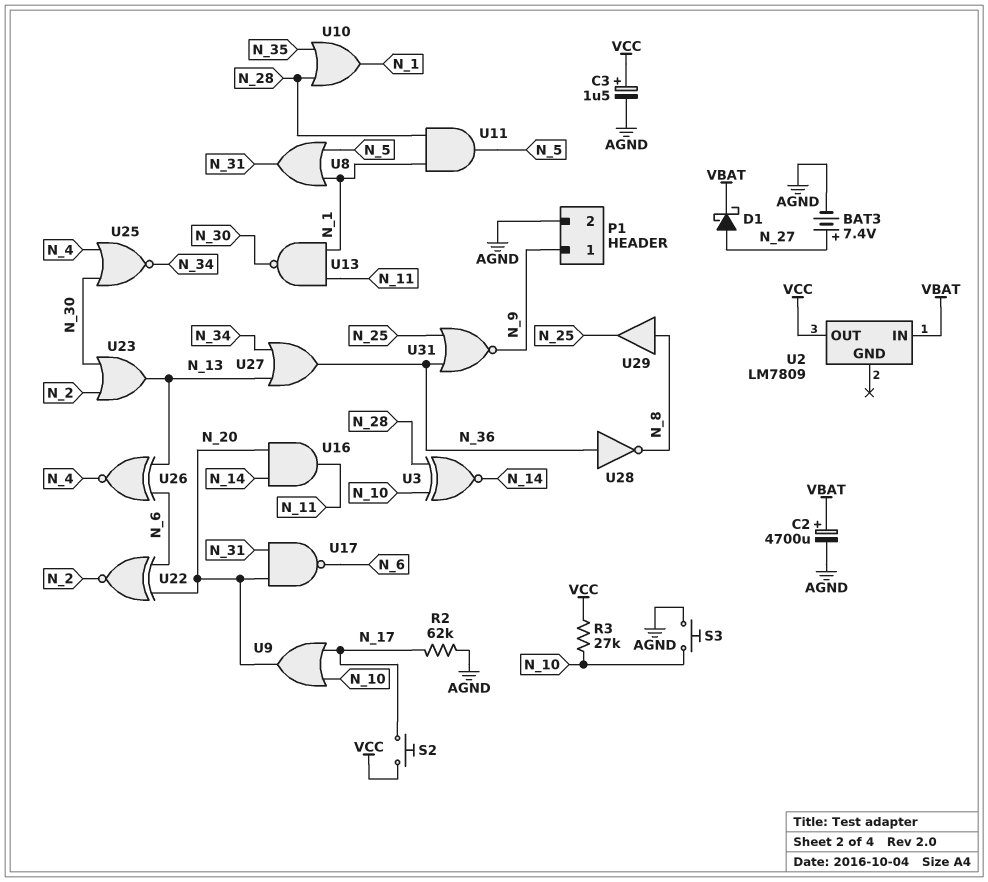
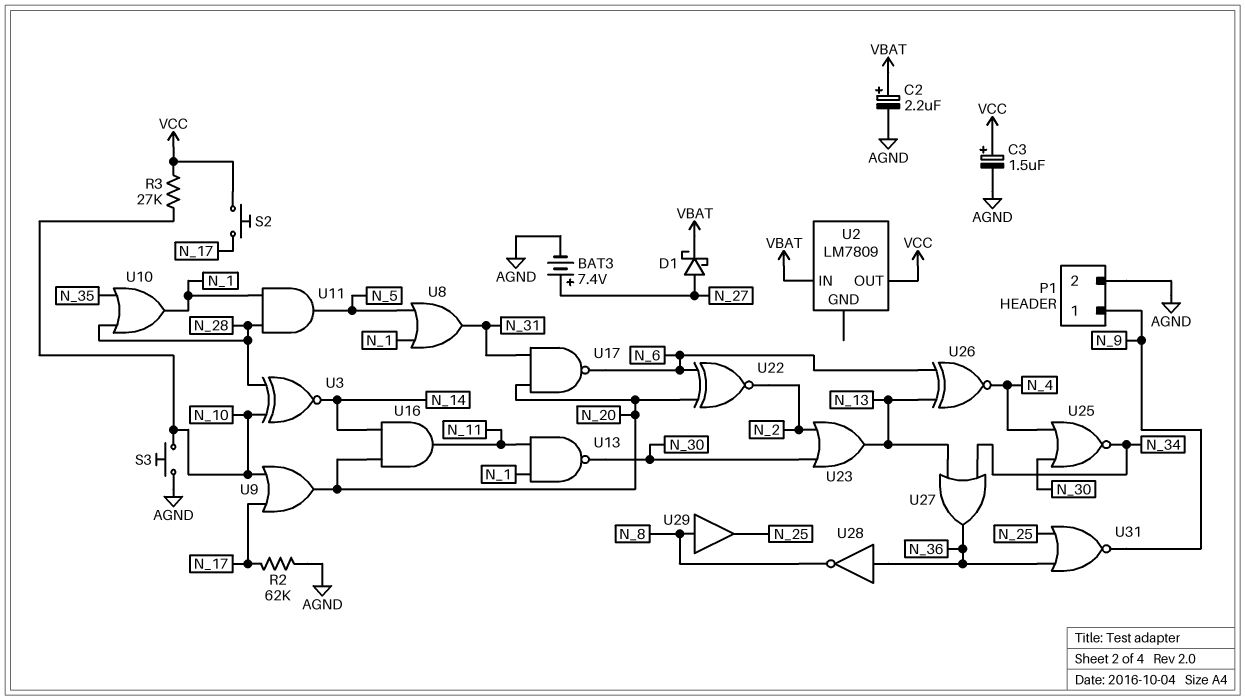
C2: 4700uF (plus VBAT, minus AGND) -> 2.2uF (plus VBAT, minus AGND)

